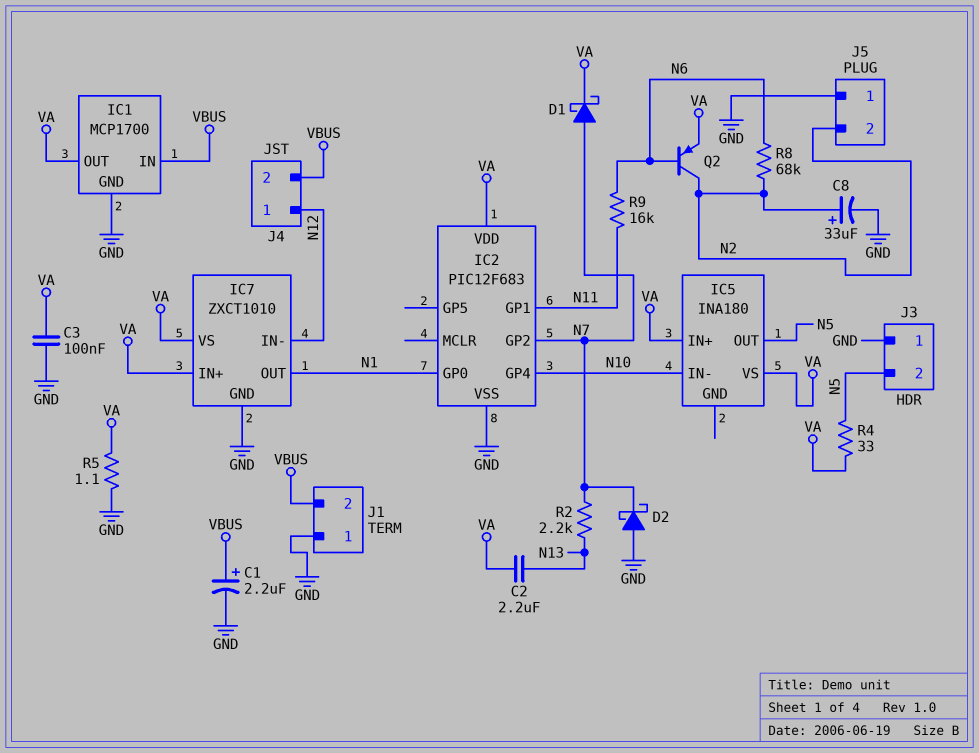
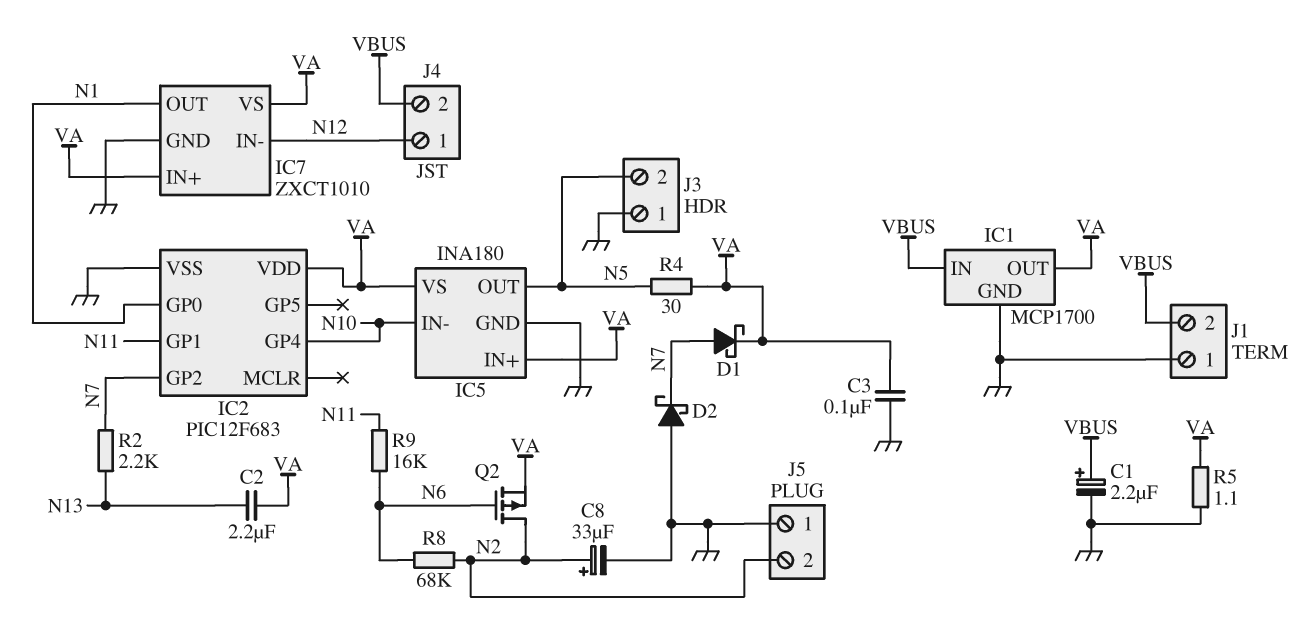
IC5 pin GND: none -> GND
Q2: PNP (B N6, C N2, E VA) -> PMOS (G N6, D N2, S VA)
R4: 33 (N5, VA) -> 30 (N5, VA)

